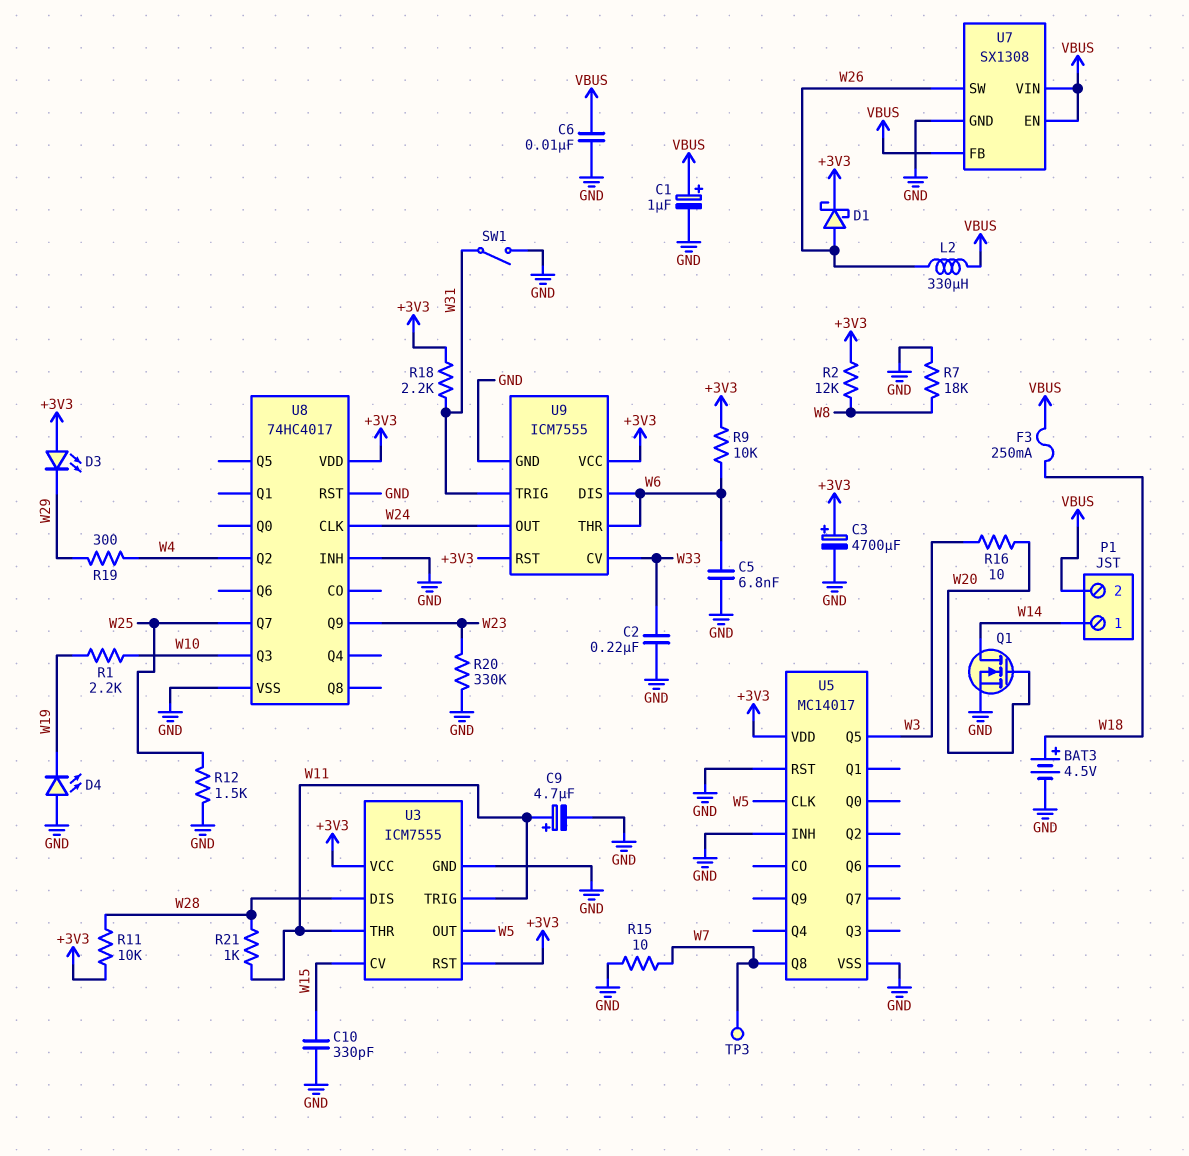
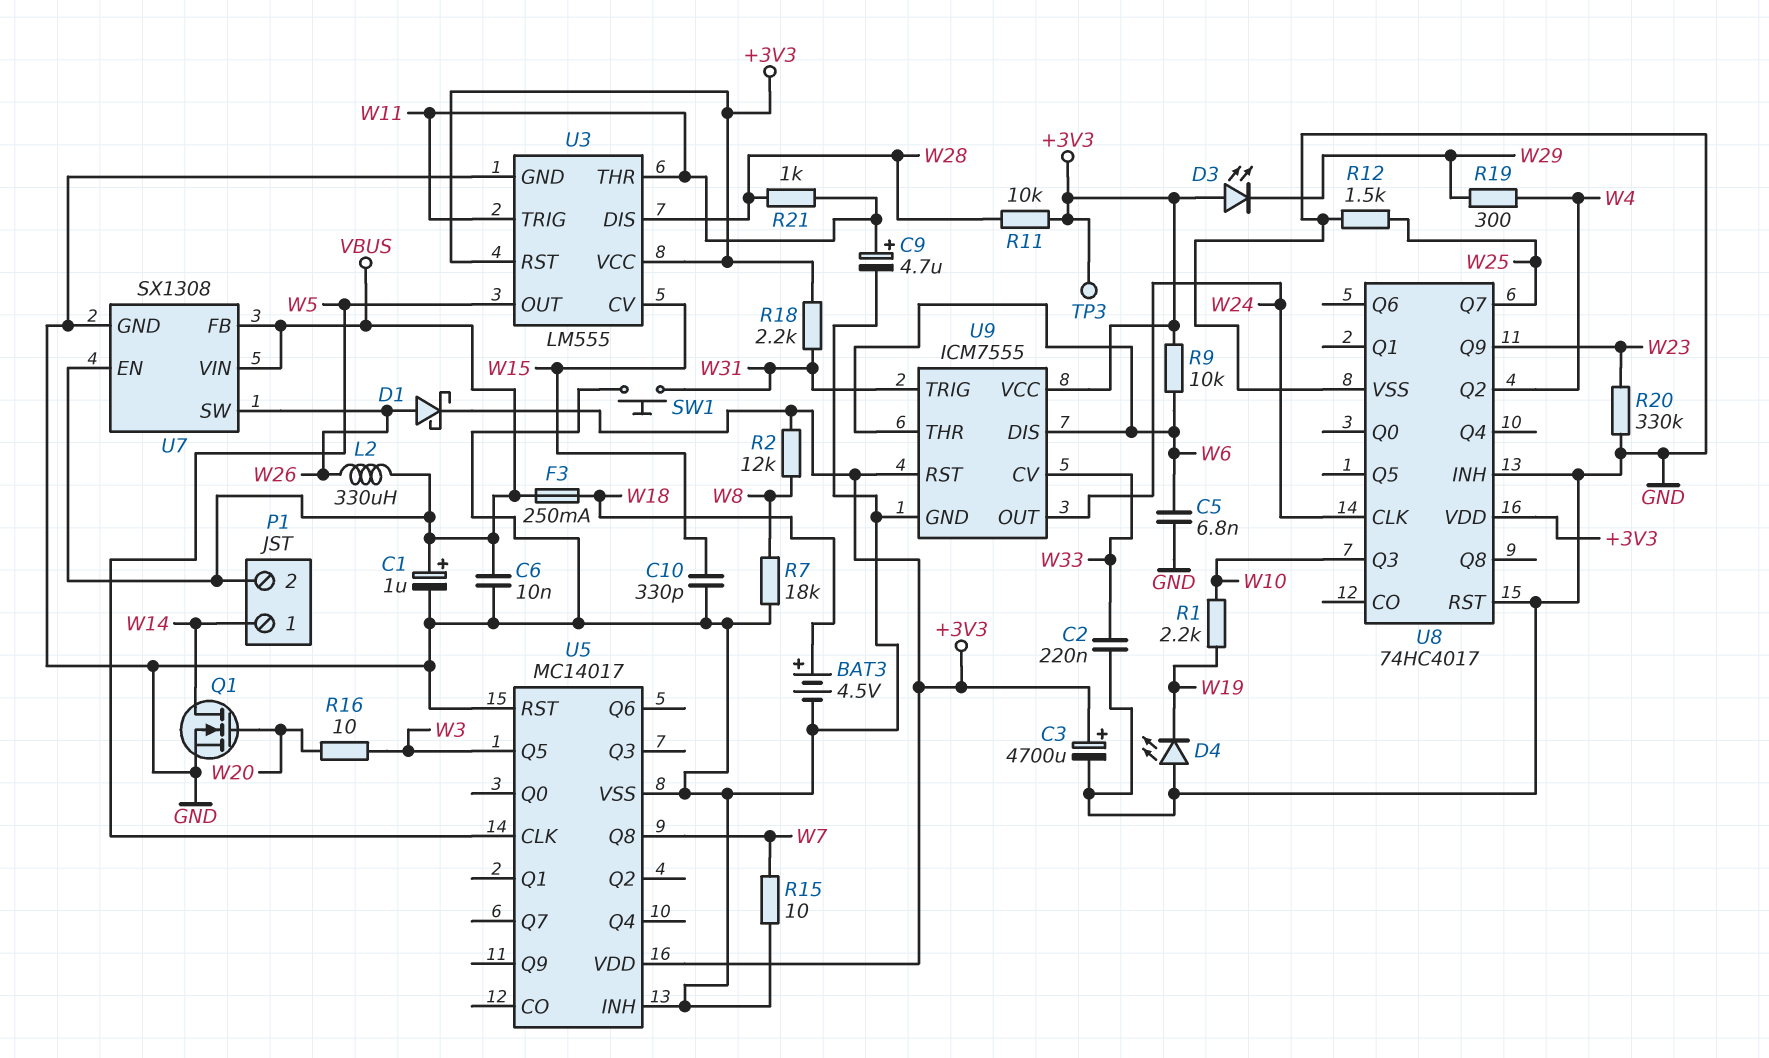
SW1: switch (GND, W31) -> button (GND, W31)
TP3: test point (W7) -> test point (+3V3)
U3: ICM7555 -> LM555

